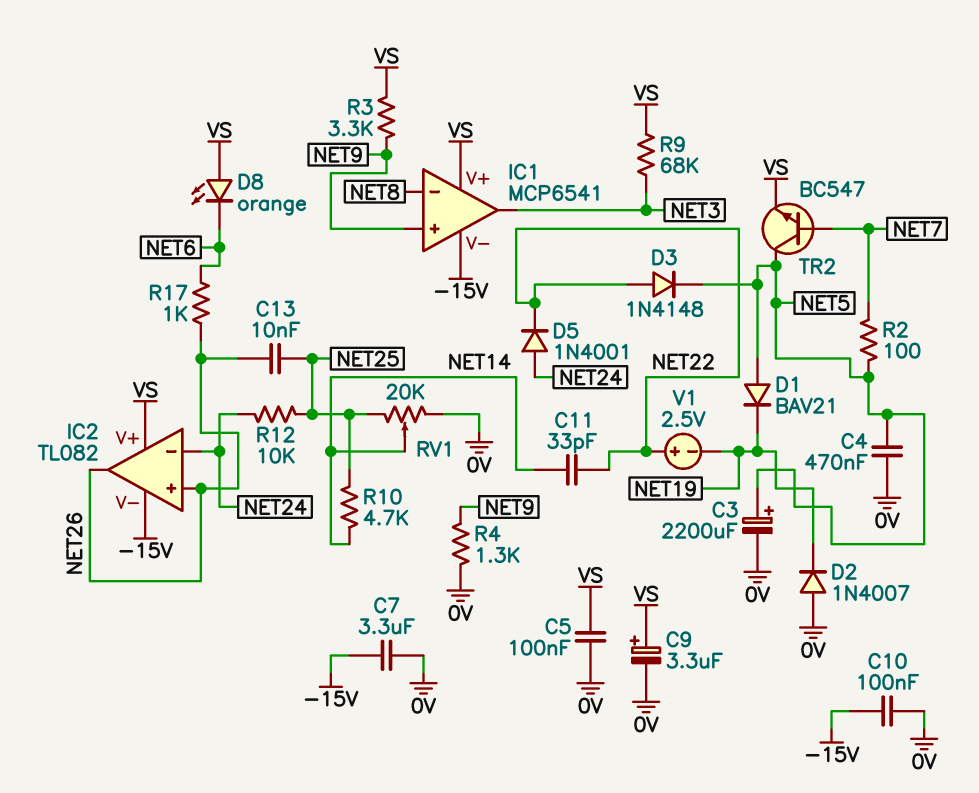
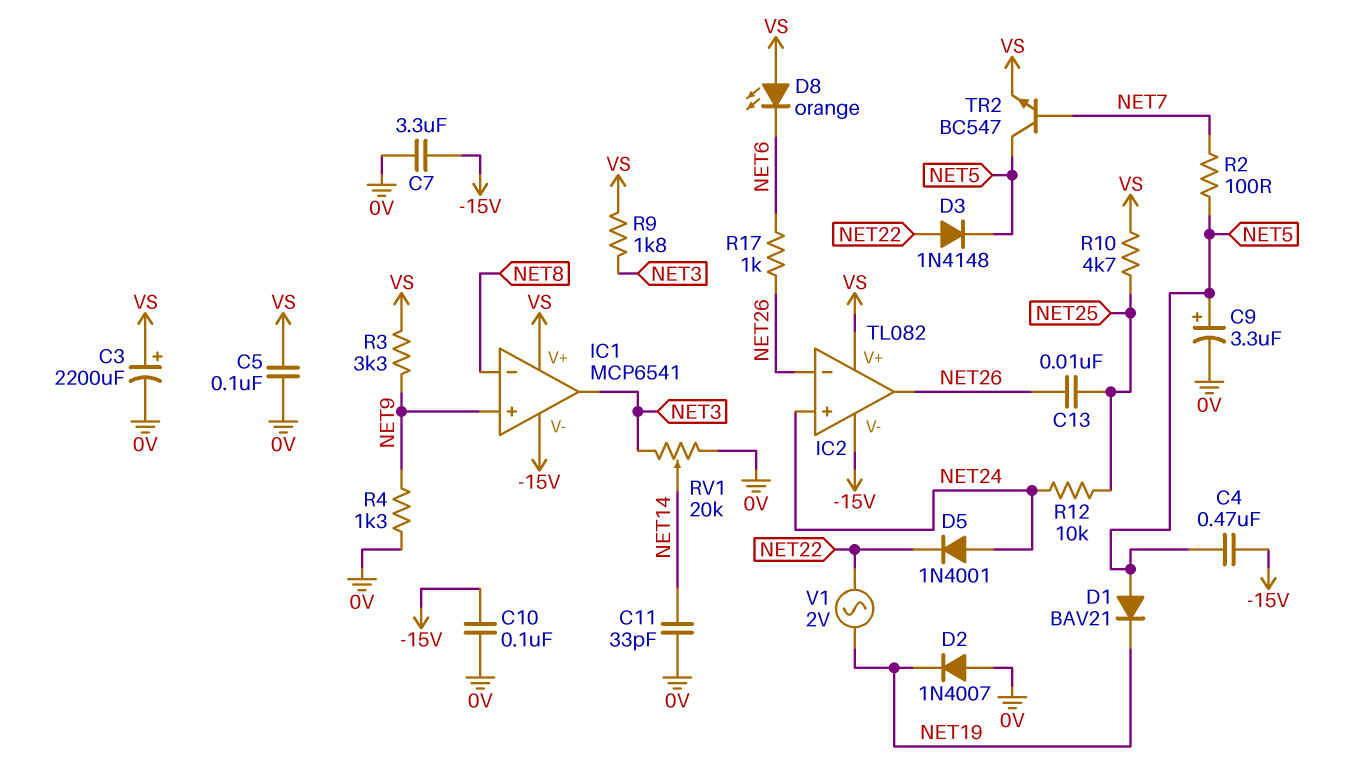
C3: 2200uF (plus NET5, minus 0V) -> 2200uF (plus VS, minus 0V)
C4: 470nF (0V, NET5) -> 470nF (-15V, NET5)
C9: 3.3uF (plus VS, minus 0V) -> 3.3uF (plus NET5, minus 0V)
C11: 33pF (NET14, NET22) -> 33pF (0V, NET14)
IC2 pin in+: NET26 -> NET24
IC2 pin in-: NET24 -> NET26
R9: 68k (NET3, VS) -> 1.8k (NET3, VS)
R10: 4.7k (NET14, NET25) -> 4.7k (NET25, VS)
RV1: 20k (0V, NET25, wiper NET14) -> 20k (0V, NET3, wiper NET14)
V1: 2.5V (plus NET22, minus NET19) -> AC 2V (NET19, NET22)

